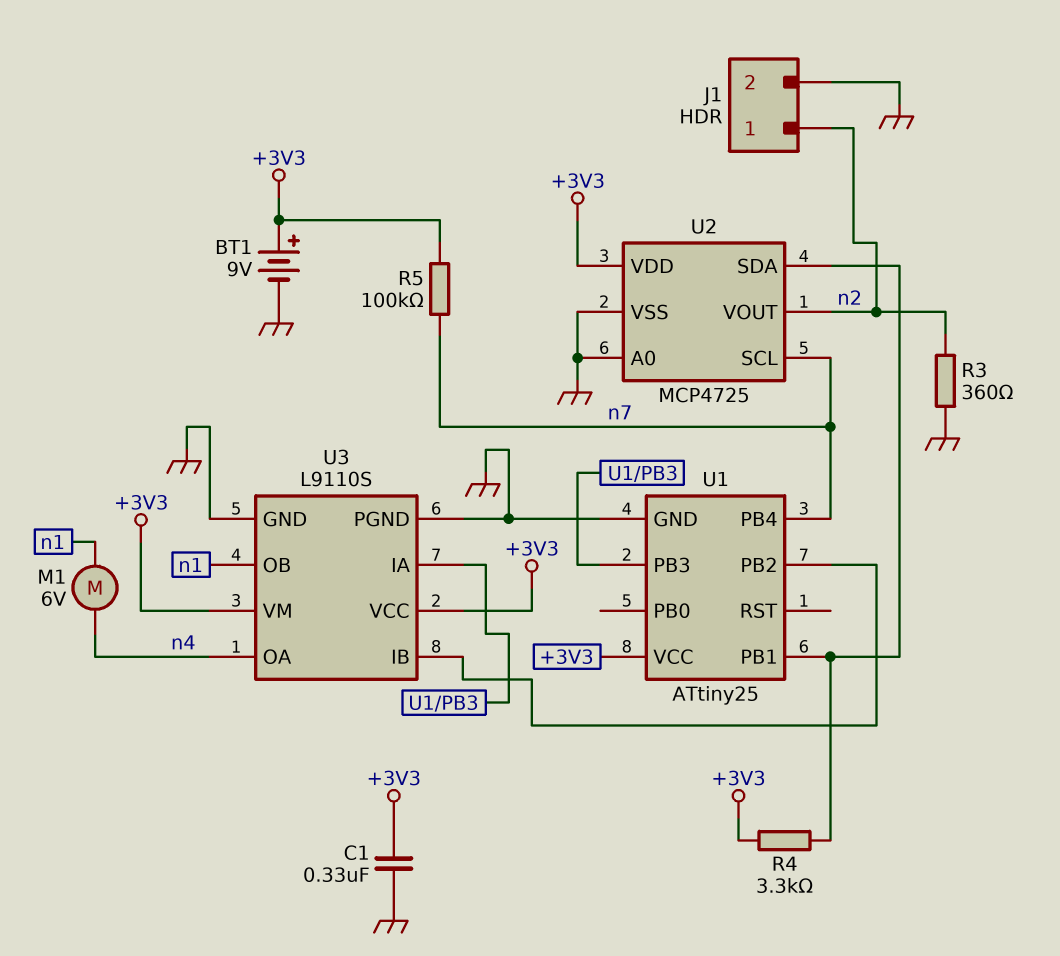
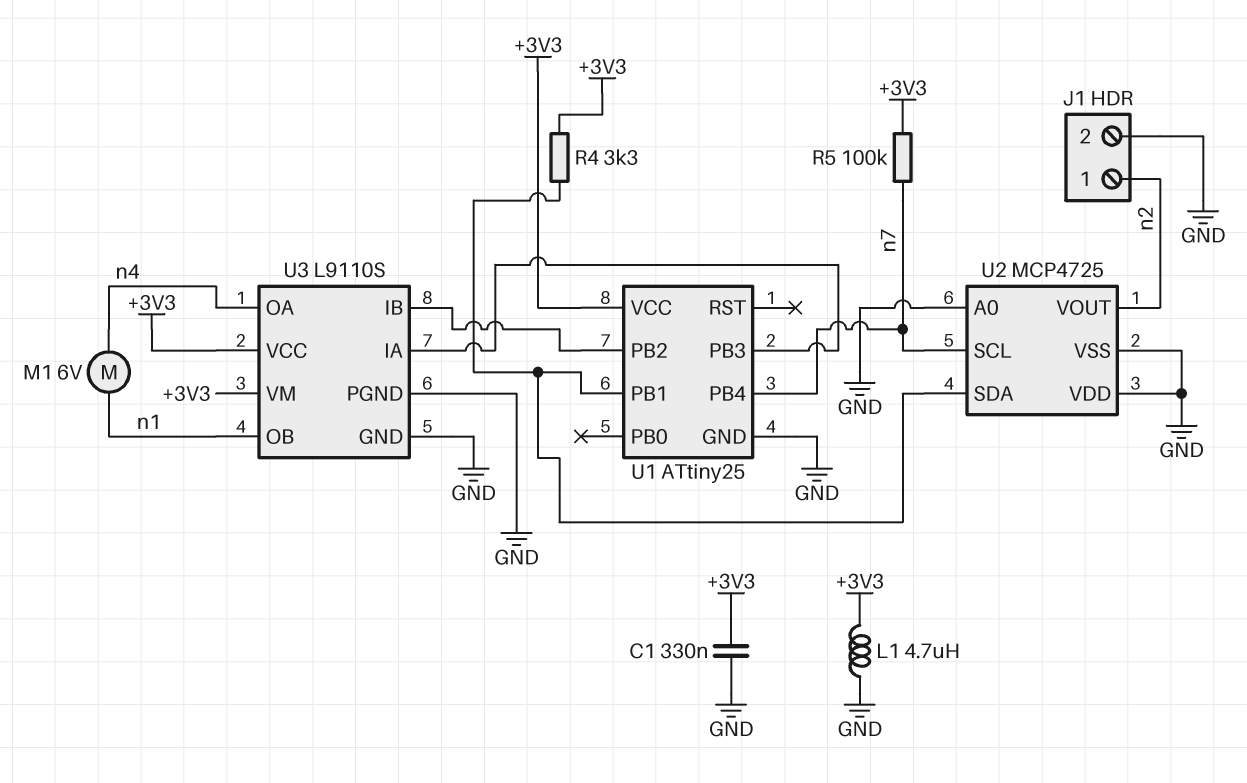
BT1: 9V (plus +3V3, minus GND) -> none
L1: none -> 4.7uH (+3V3, GND)
R3: 360 (GND, n2) -> none
U2 pin VDD: +3V3 -> GND

